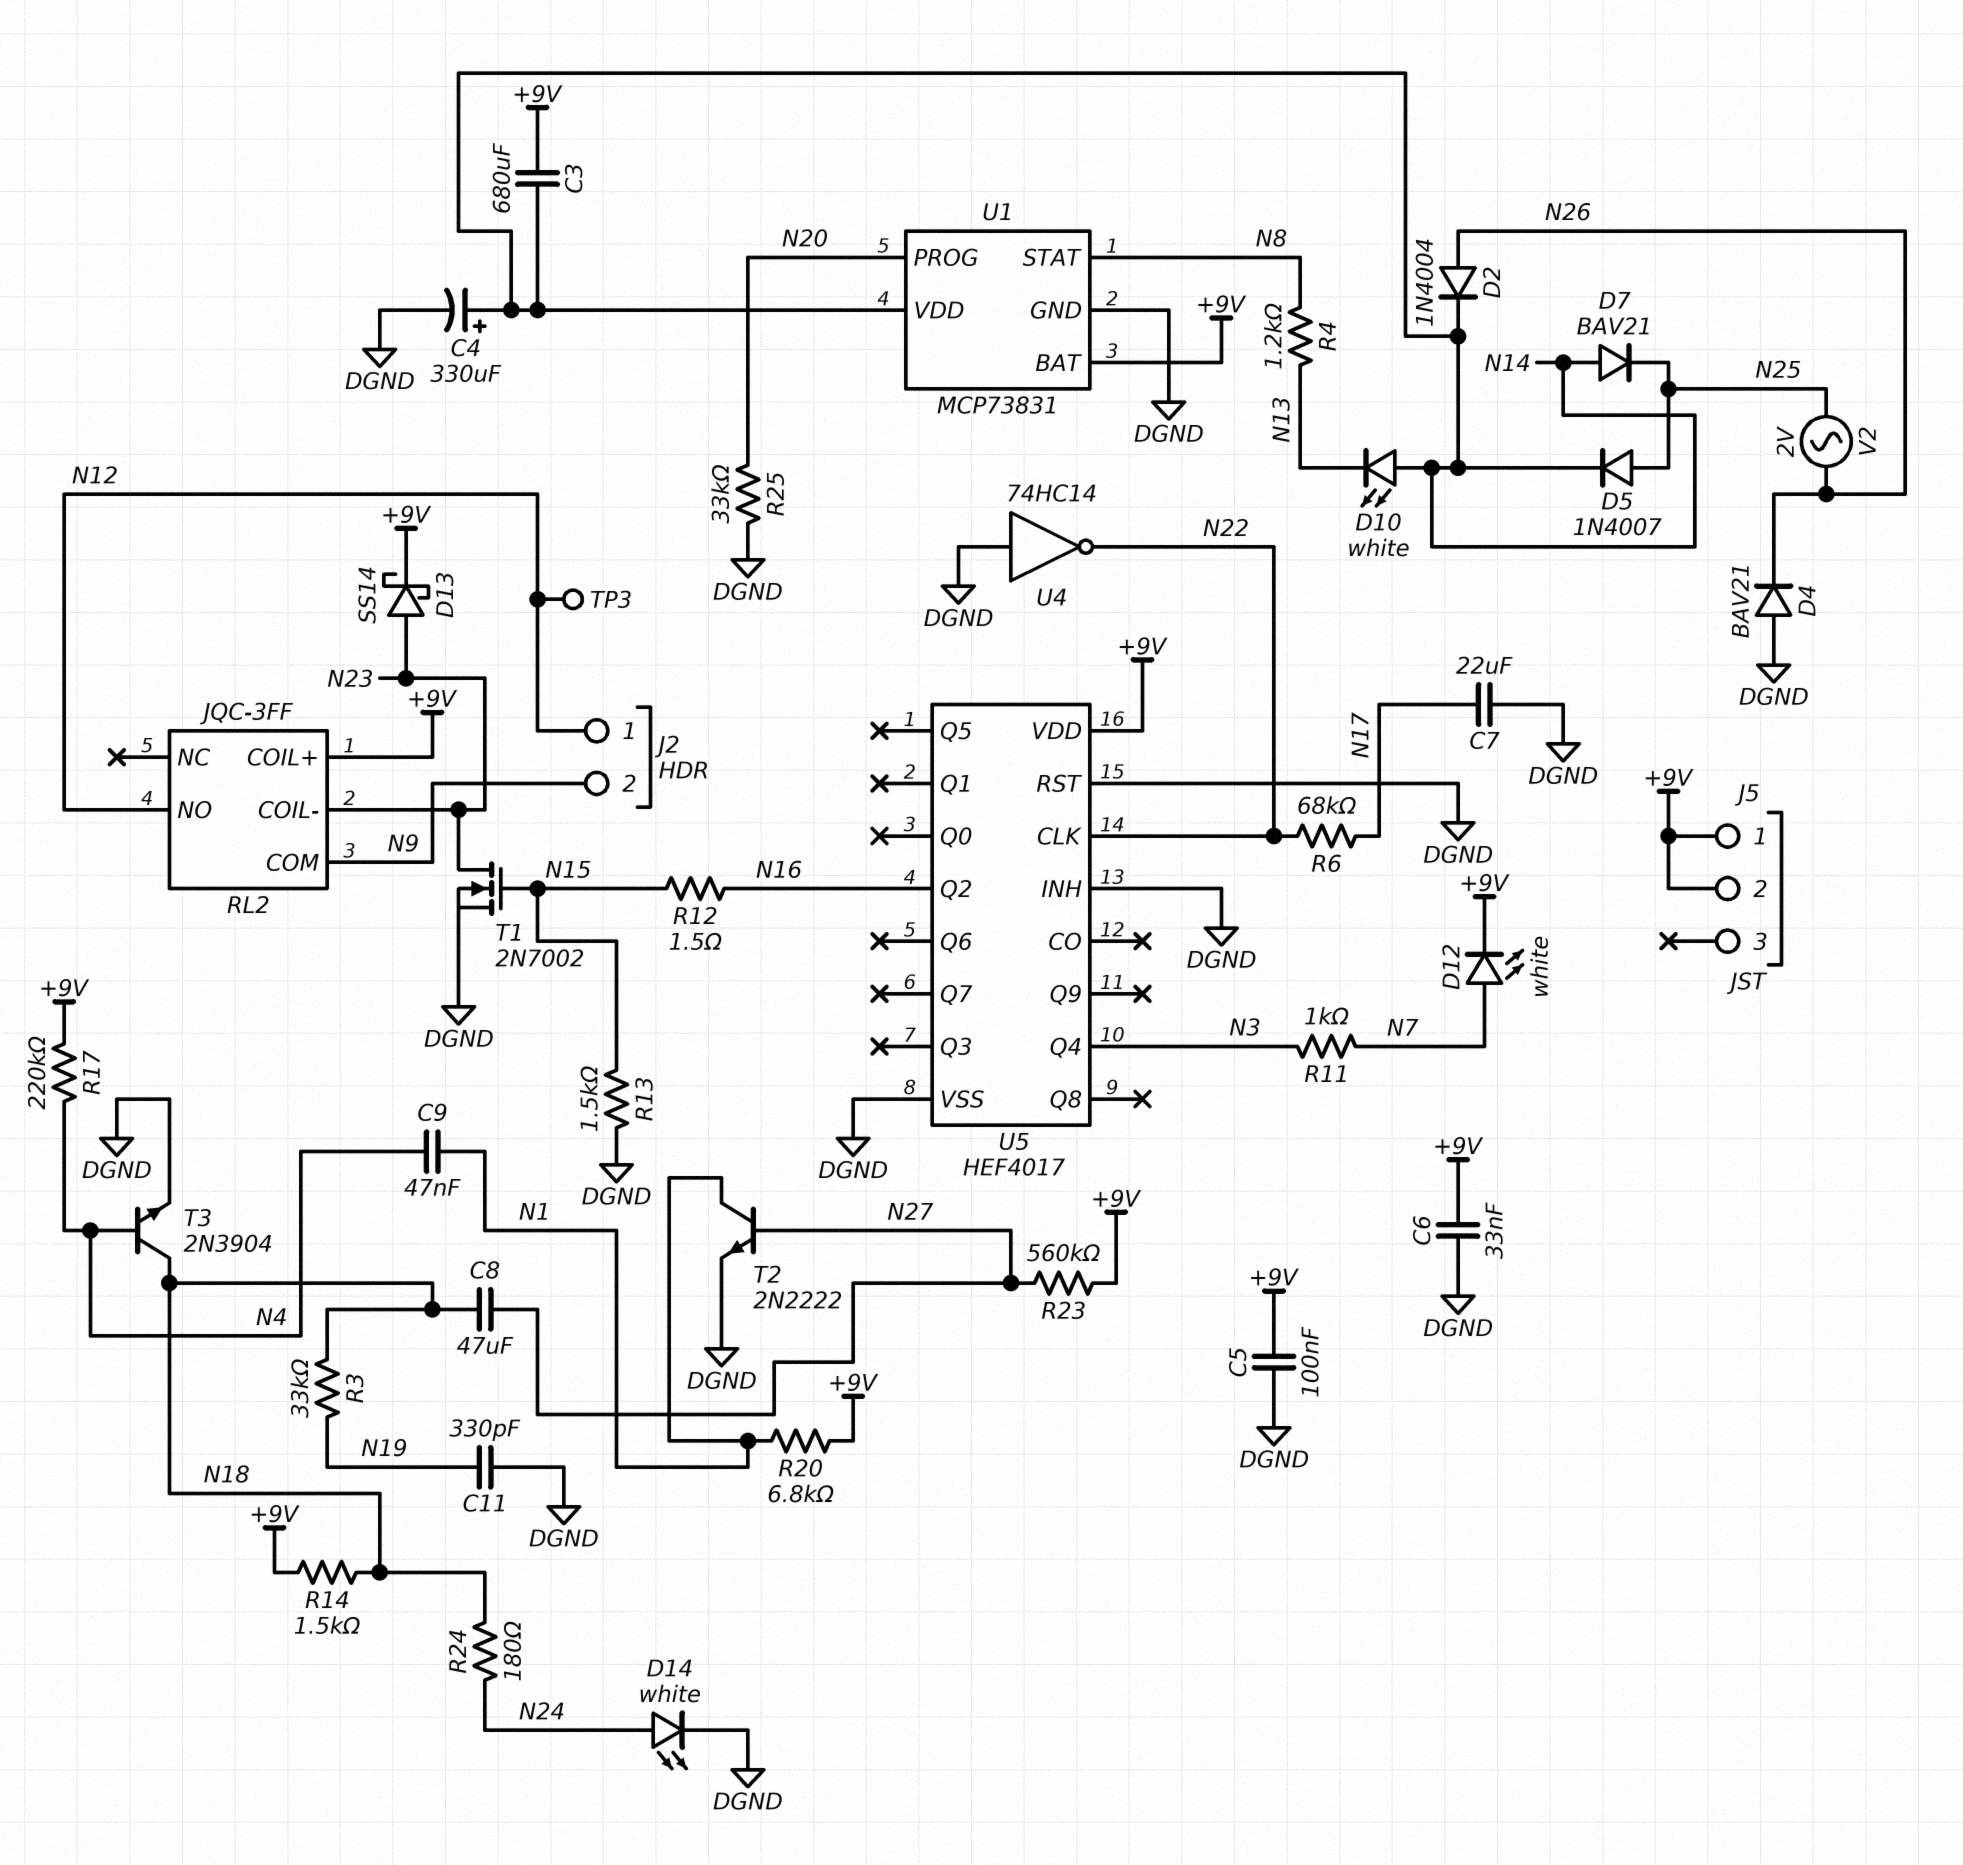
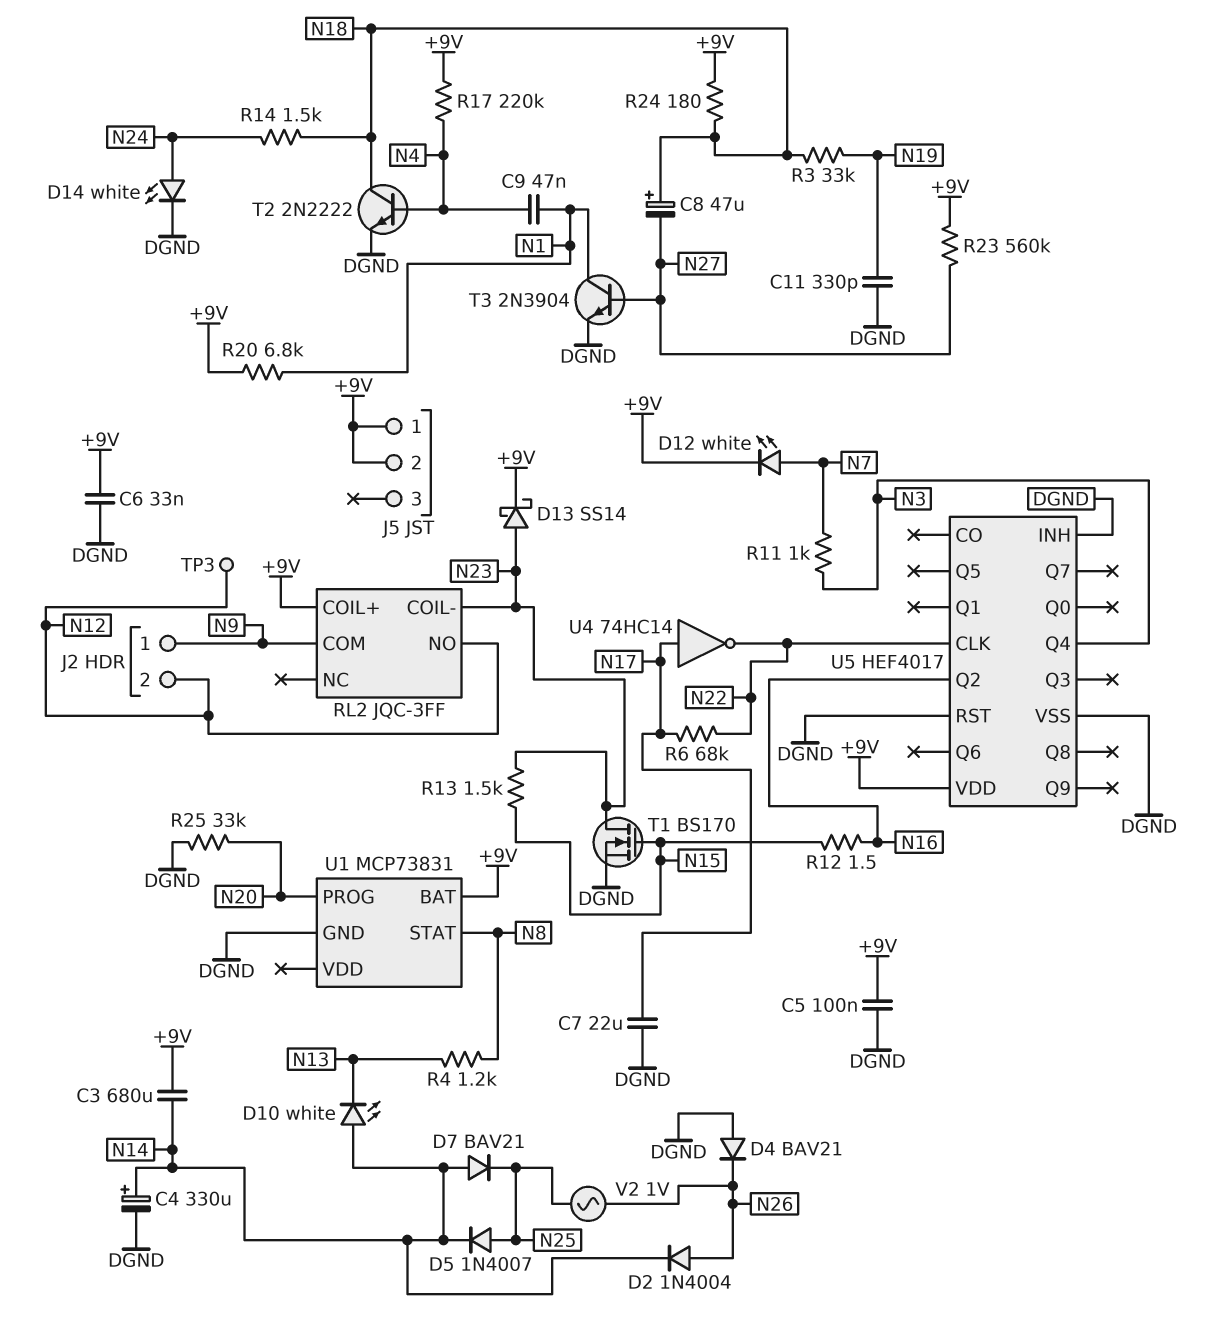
C8: 47uF (N18, N27) -> 47uF (plus N18, minus N27)
J2 pin 1: N12 -> N9
J2 pin 2: N9 -> N12
R13: 1.5k (DGND, N15) -> 1.5k (N15, N23)
R14: 1.5k (+9V, N18) -> 1.5k (N18, N24)
R24: 180 (N18, N24) -> 180 (+9V, N18)
T1: NMOS 2N7002 (G N15, D N23, S DGND) -> NMOS BS170 (G N15, D N23, S DGND)
T2: NPN 2N2222 (B N27, C N1, E DGND) -> NPN 2N2222 (B N4, C N18, E DGND)
T3: NPN 2N3904 (B N4, C N18, E DGND) -> NPN 2N3904 (B N27, C N1, E DGND)
U1 pin VDD: N14 -> none
U4: NOT 74HC14 (in DGND, out N22) -> NOT 74HC14 (in N17, out N22)
V2: AC 2V (N25, N26) -> AC 1V (N25, N26)

